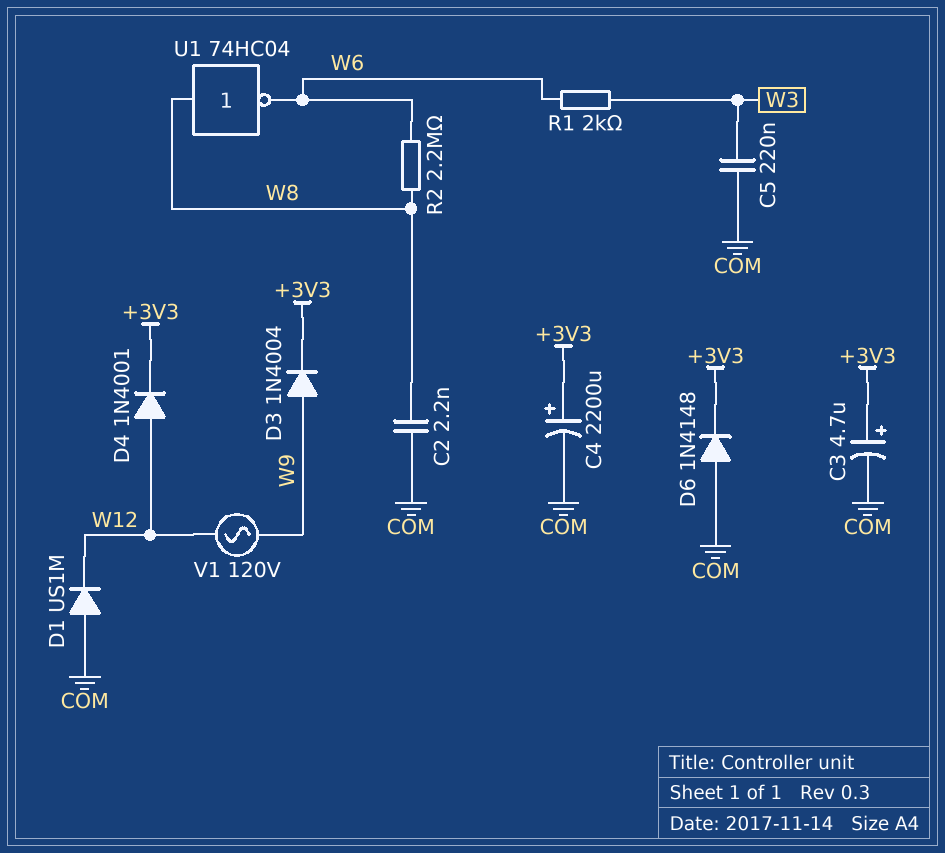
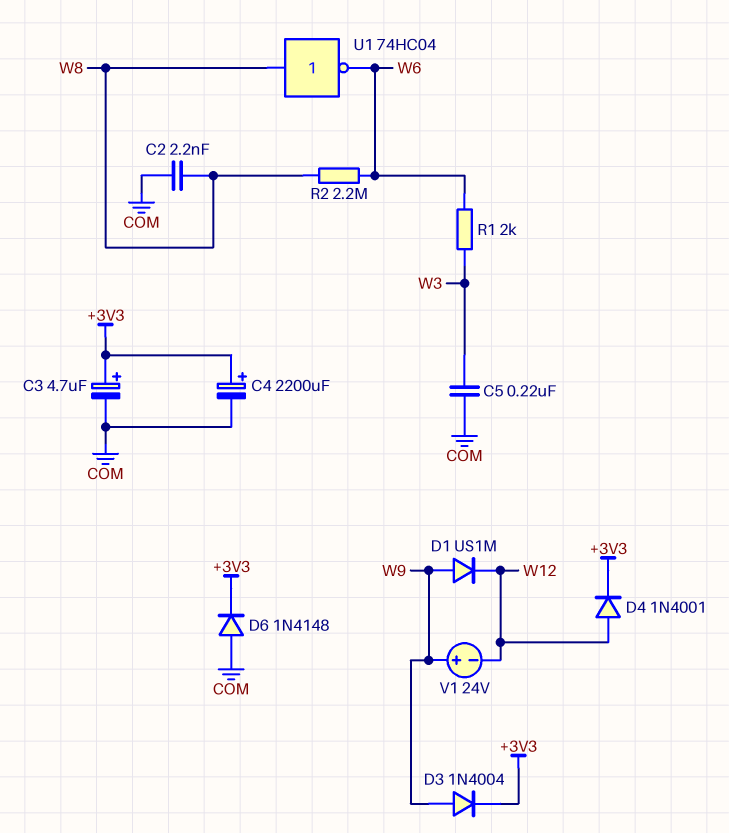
D1: diode US1M (A COM, K W12) -> diode US1M (A W9, K W12)
V1: AC 120V (W9, W12) -> 24V (plus W9, minus W12)

